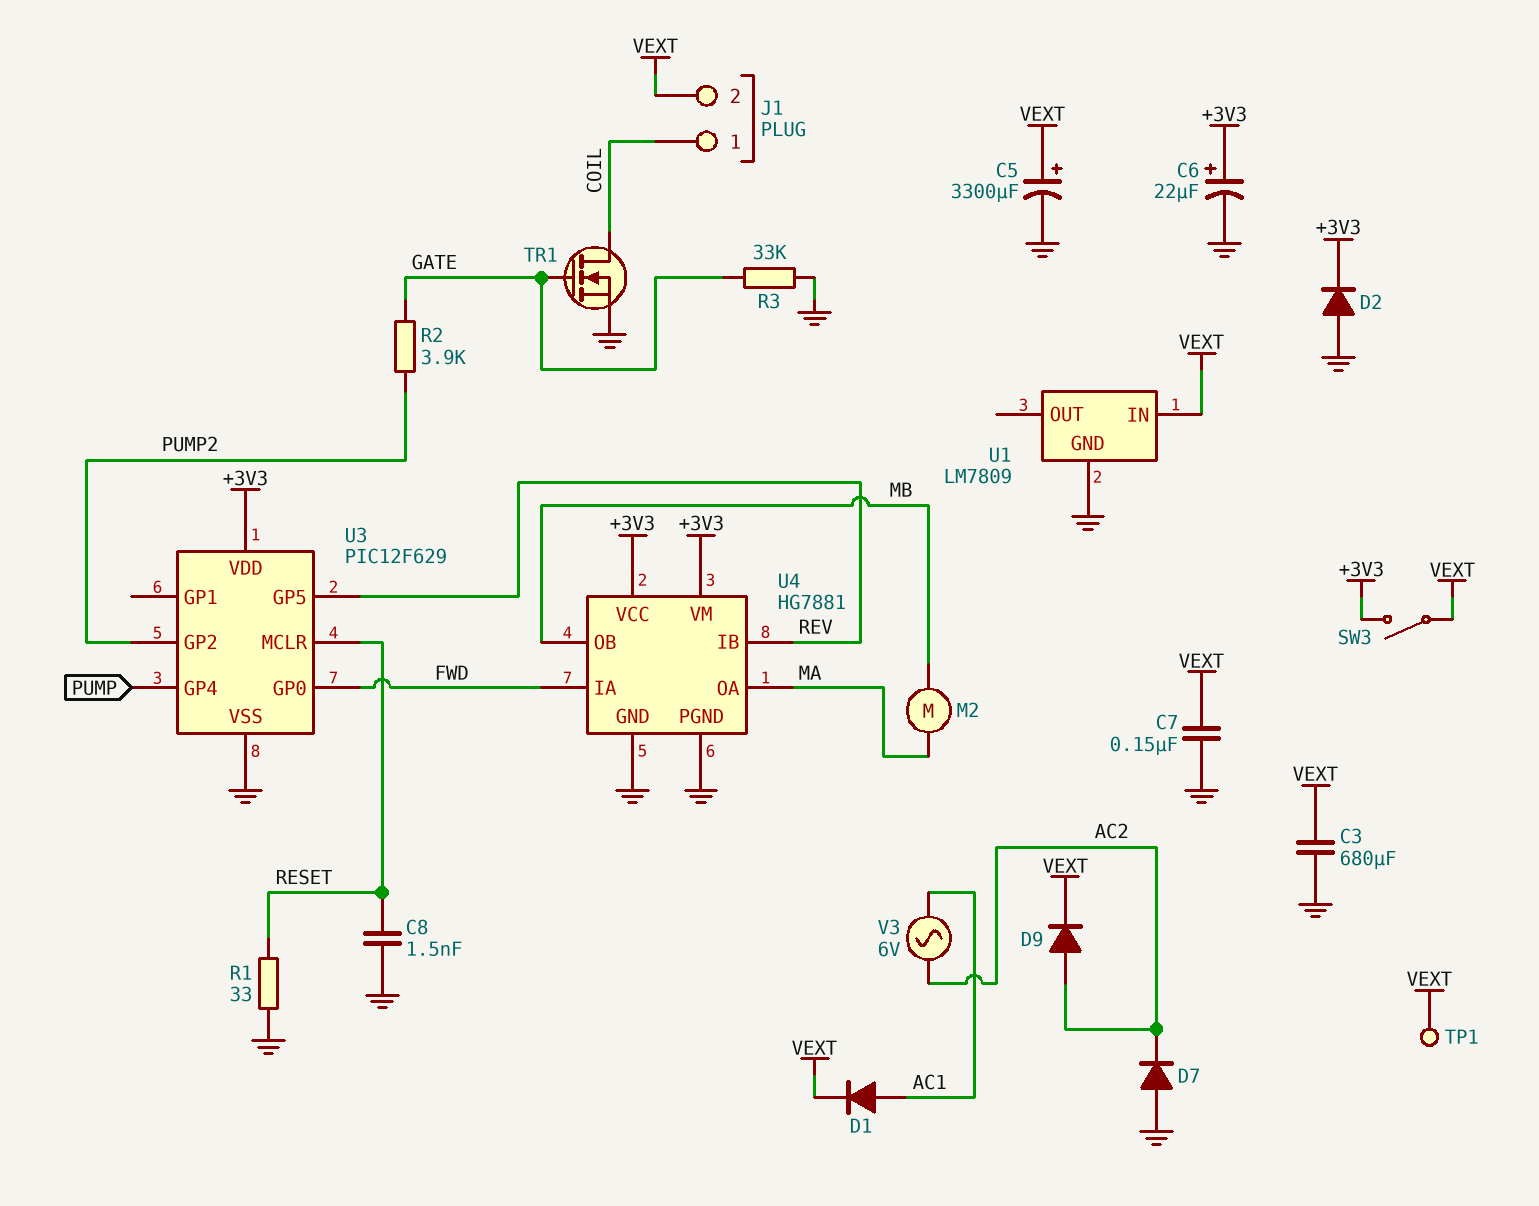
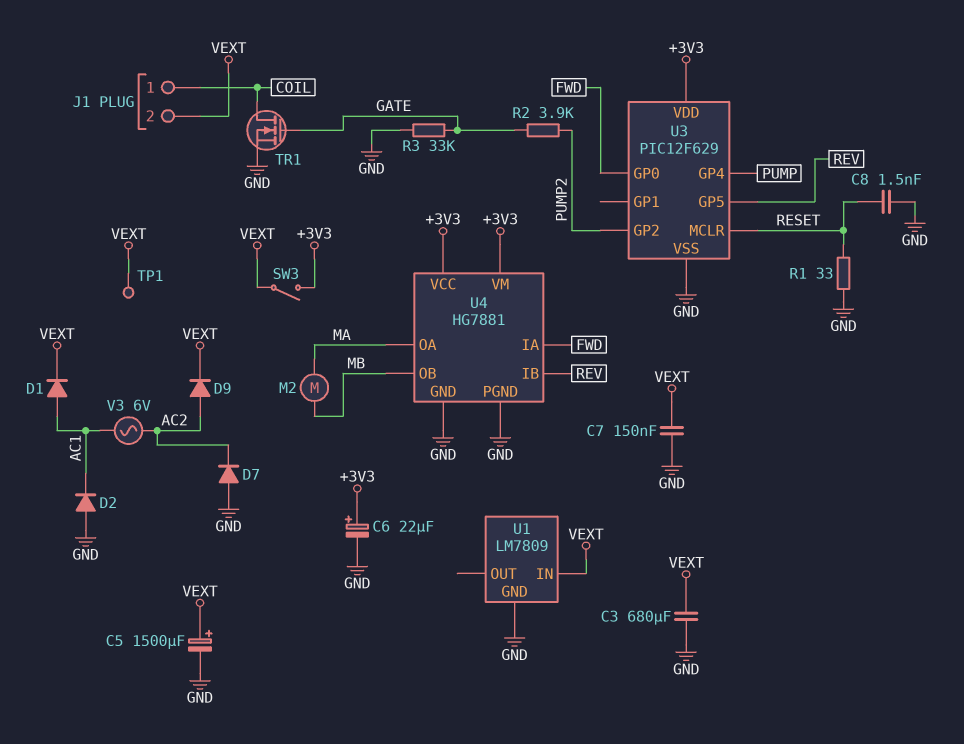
C5: 3300uF (plus VEXT, minus GND) -> 1500uF (plus VEXT, minus GND)
D2: diode (A GND, K +3V3) -> diode (A GND, K AC1)

